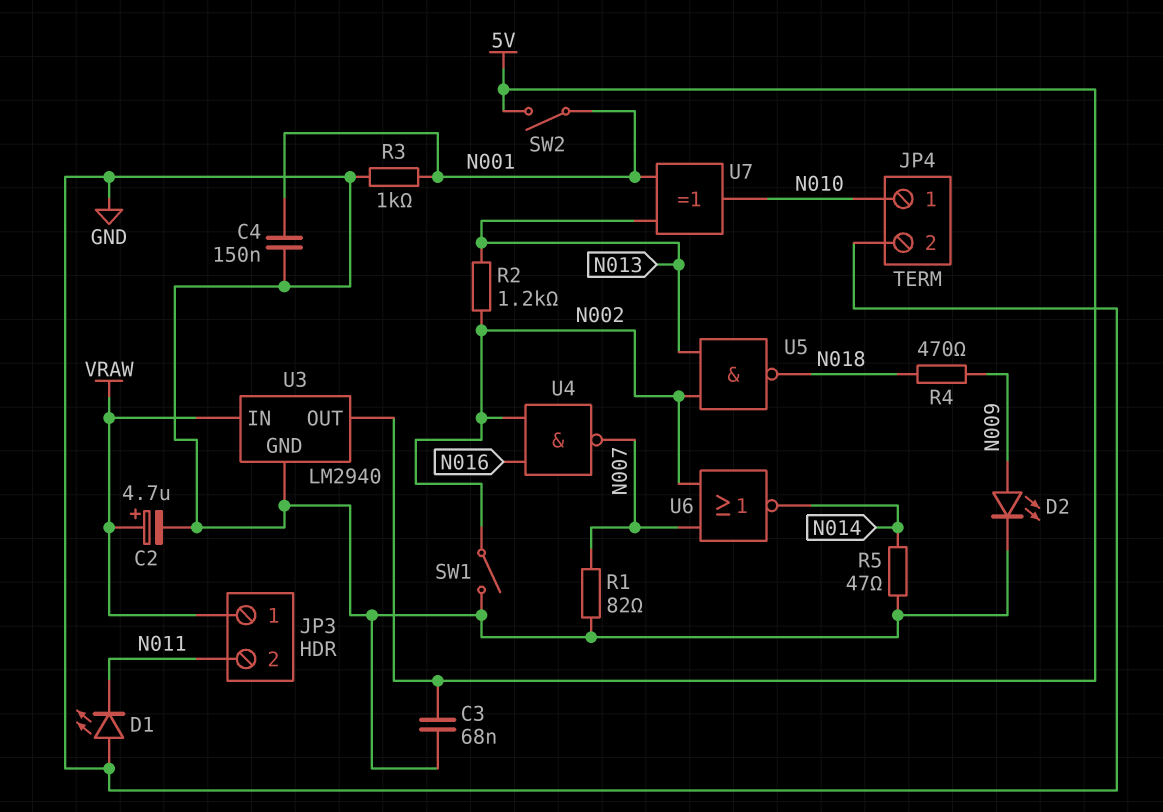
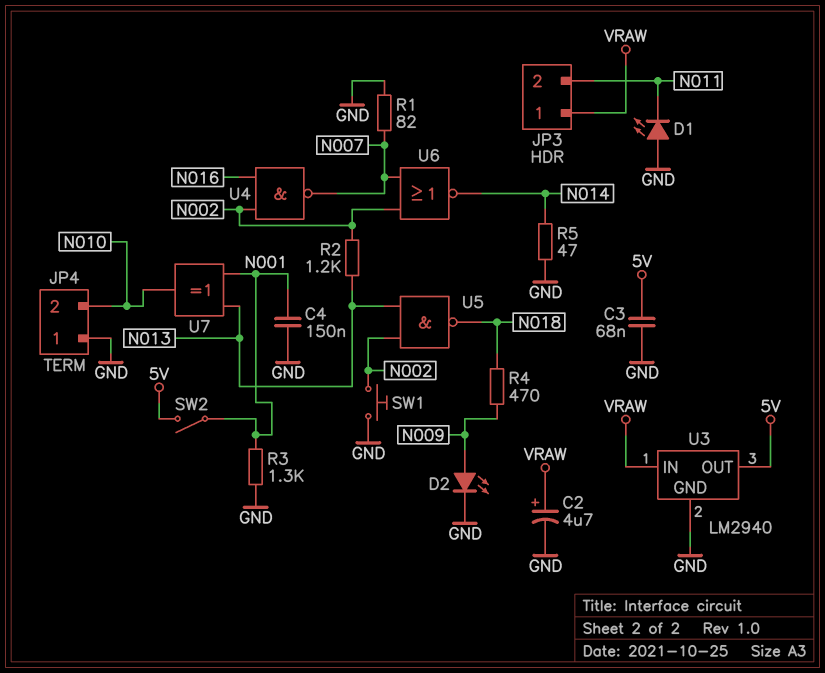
JP4 pin 1: N010 -> GND
JP4 pin 2: GND -> N010
R3: 1k (GND, N001) -> 1.3k (GND, N001)
SW1: switch (GND, N002) -> button (GND, N002)

